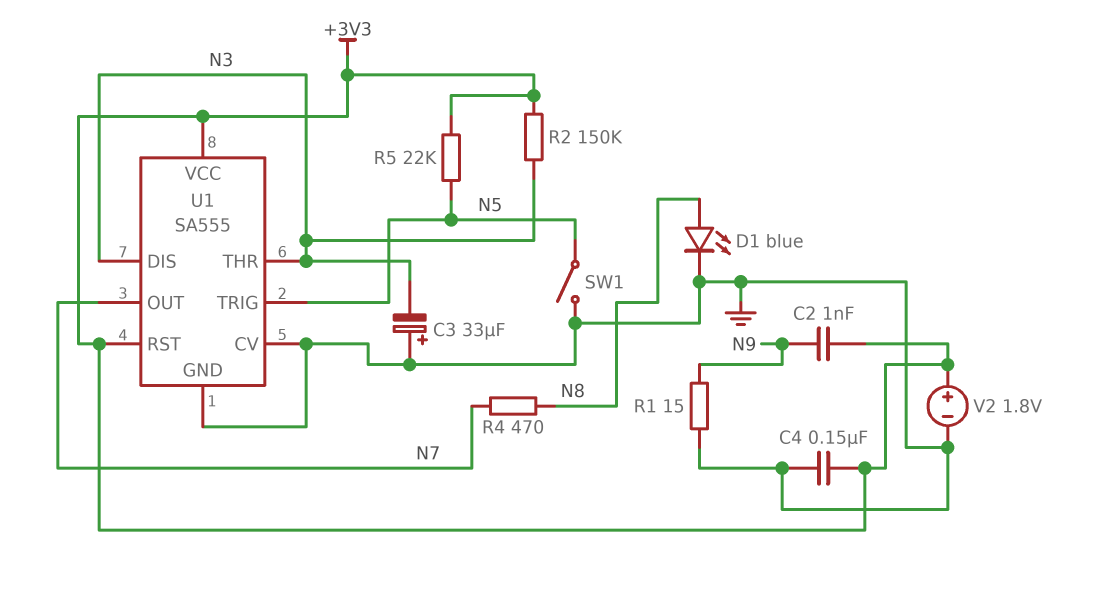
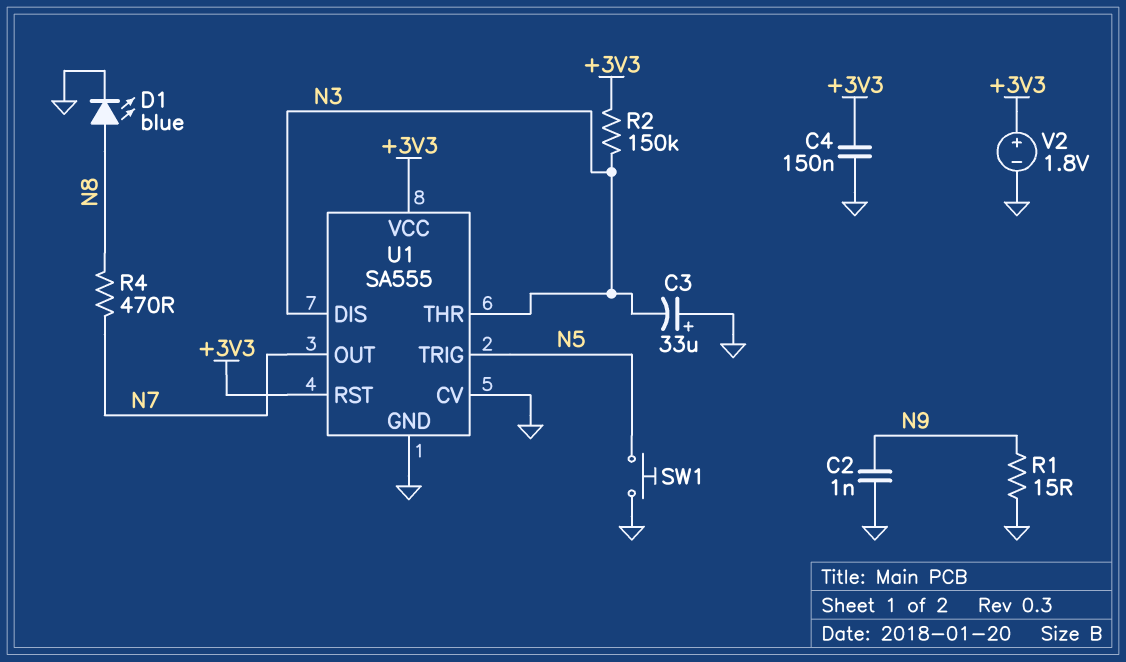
C2: 1nF (+3V3, N9) -> 1nF (GND, N9)
R5: 22k (+3V3, N5) -> none
SW1: switch (GND, N5) -> button (GND, N5)

